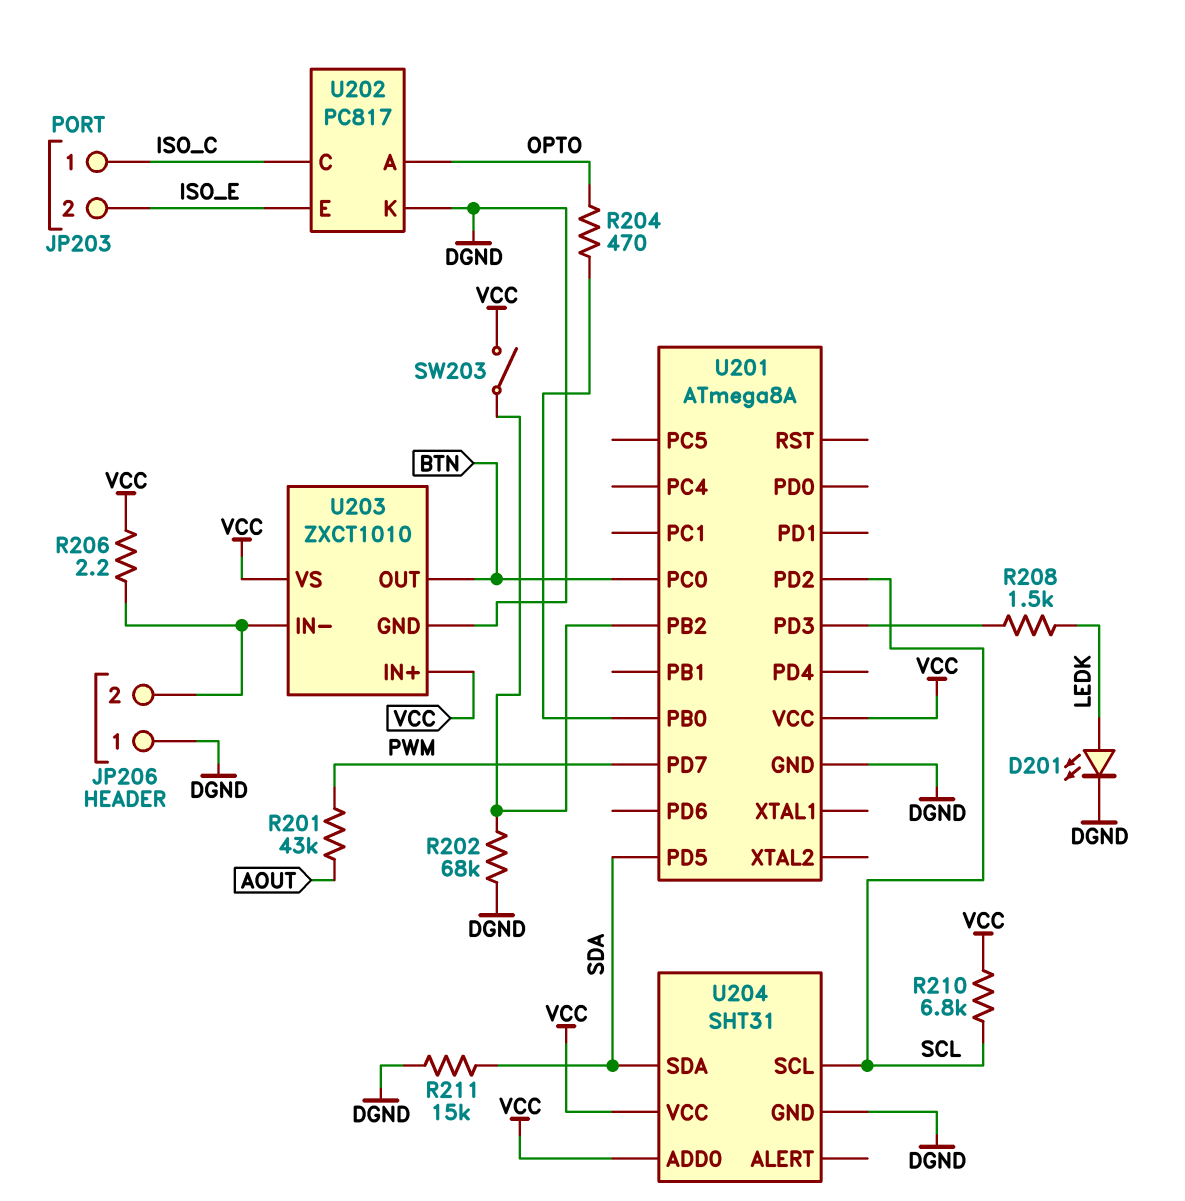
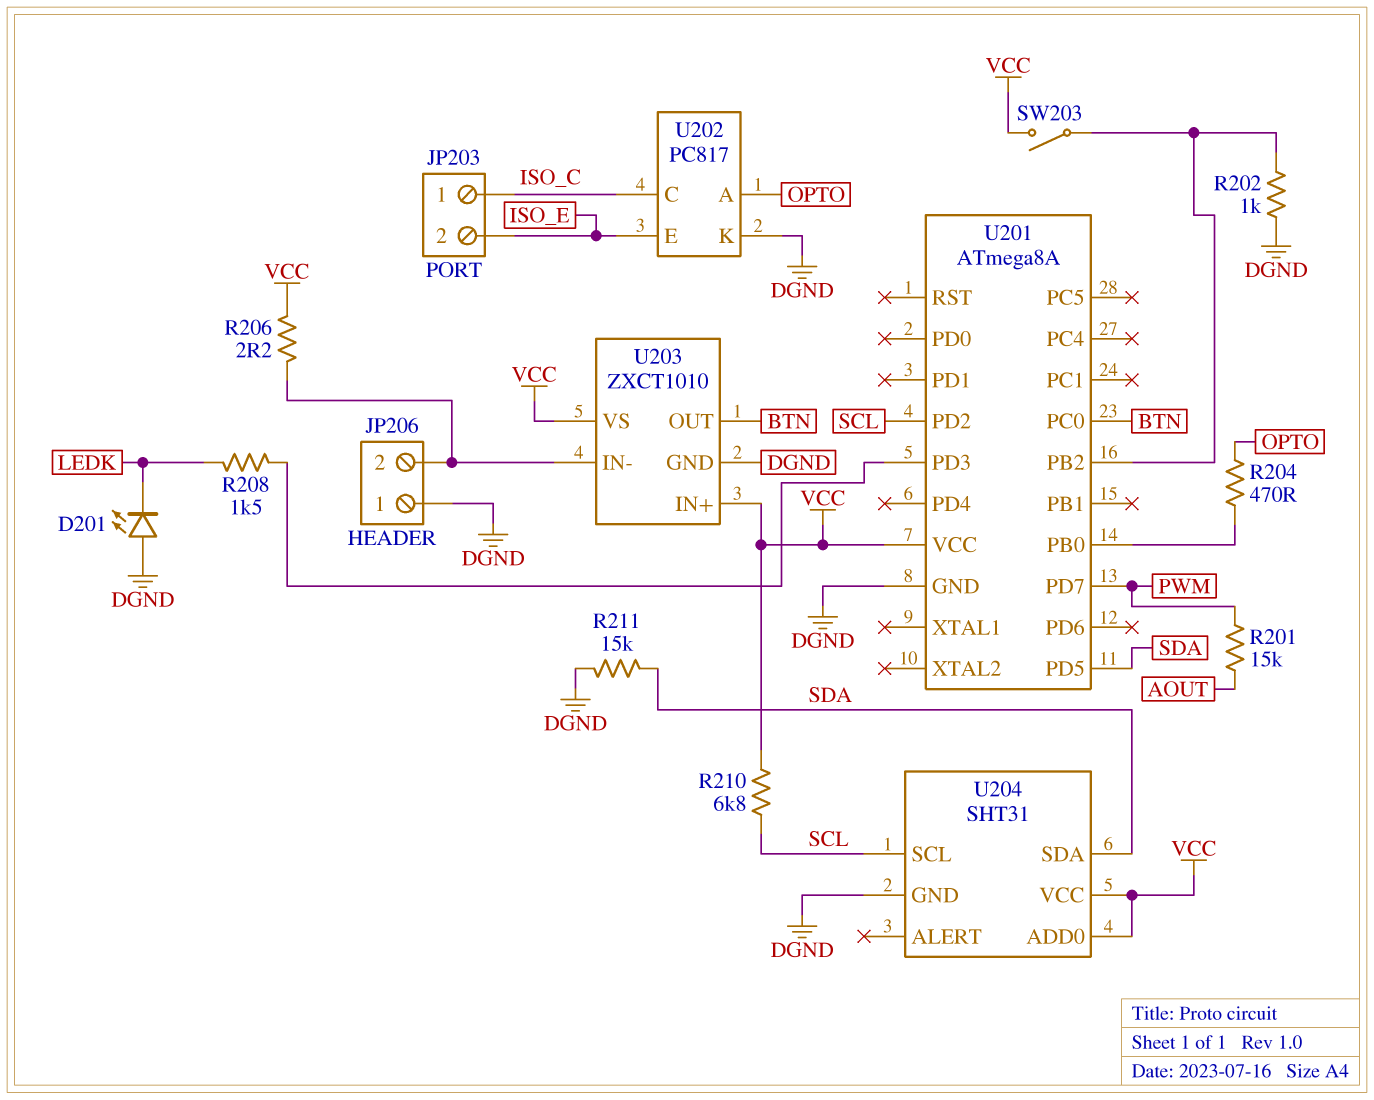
D201: LED (A LEDK, K DGND) -> LED (A DGND, K LEDK)
R201: 43k (AOUT, PWM) -> 15k (AOUT, PWM)
R202: 68k (DGND, U201/PB2) -> 1k (DGND, U201/PB2)

